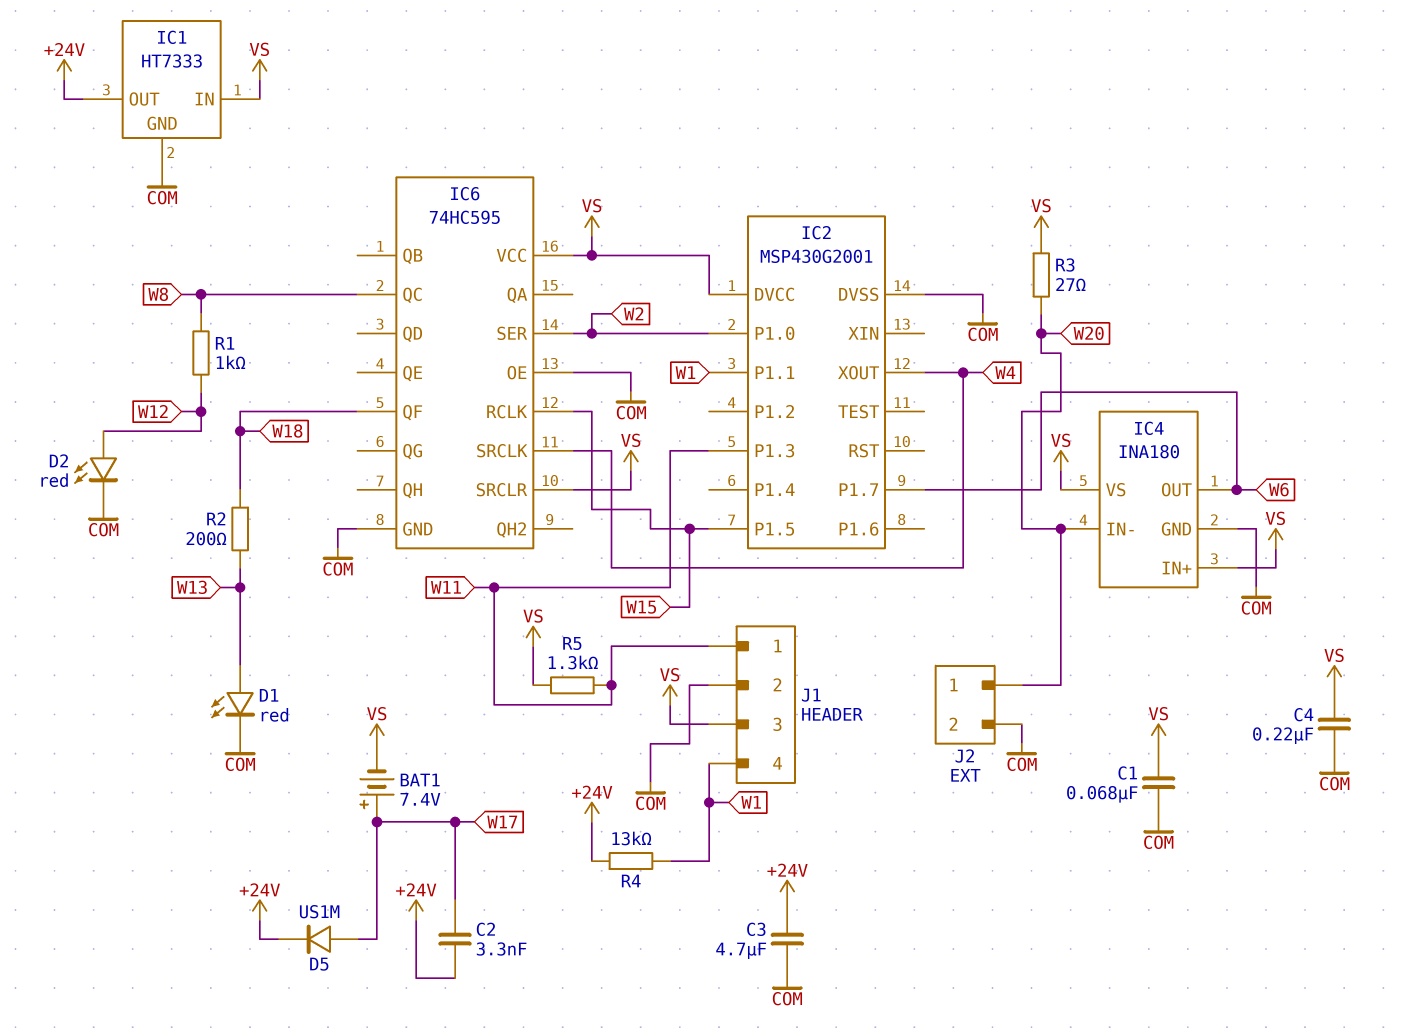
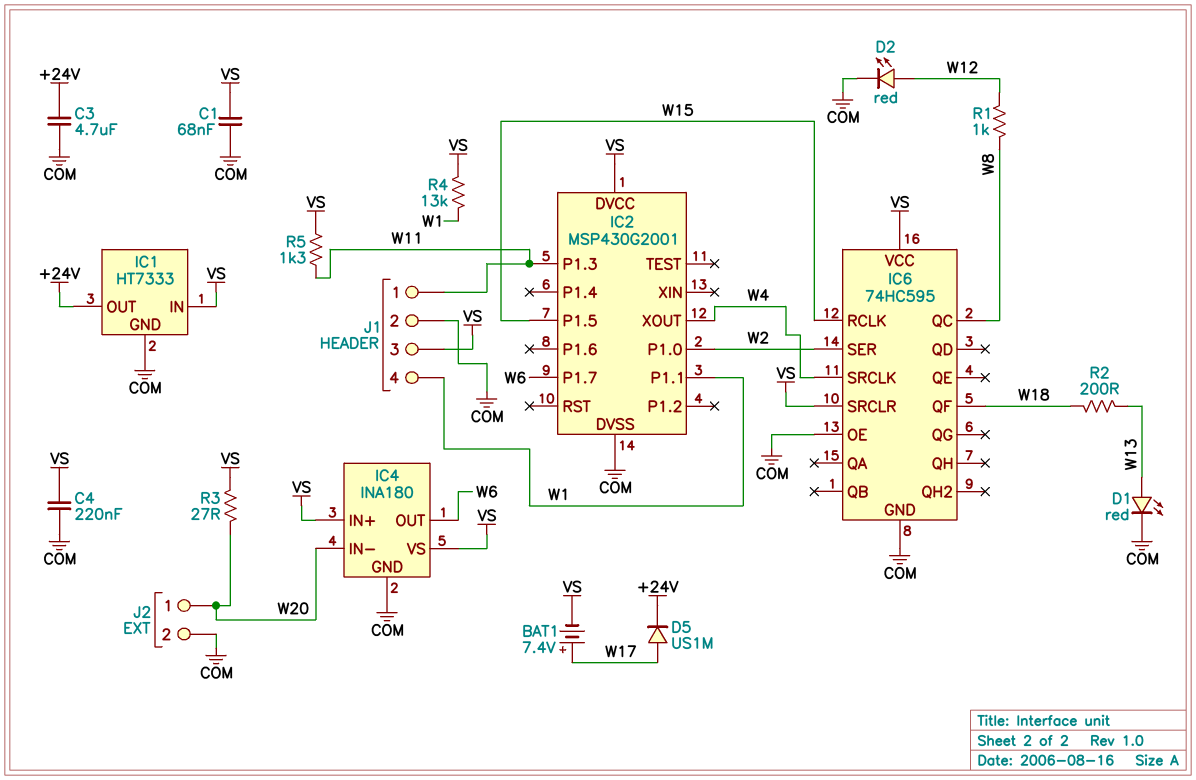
C2: 3.3nF (+24V, W17) -> none
R4: 13k (+24V, W1) -> 13k (VS, W1)

